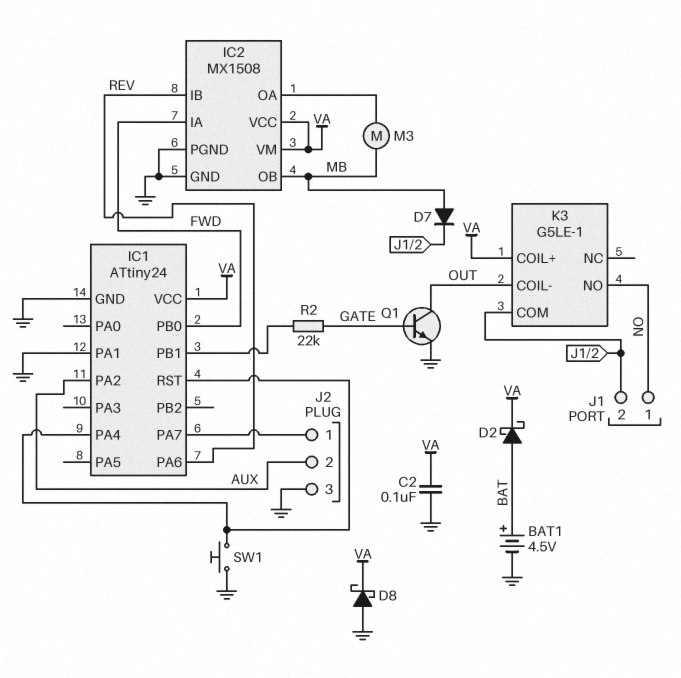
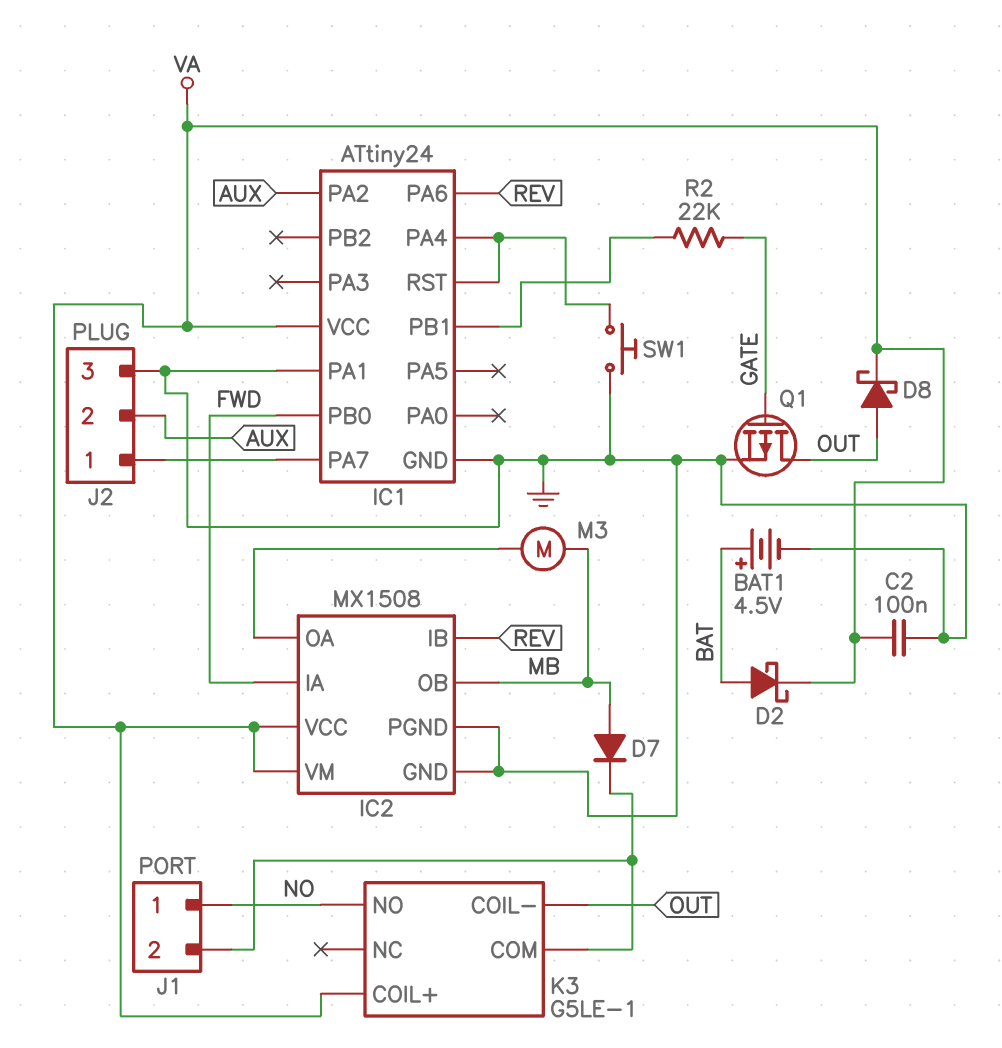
D8: schottky (A GND, K VA) -> schottky (A OUT, K VA)
Q1: NPN (B GATE, C OUT, E GND) -> PMOS (G GATE, D OUT, S GND)

